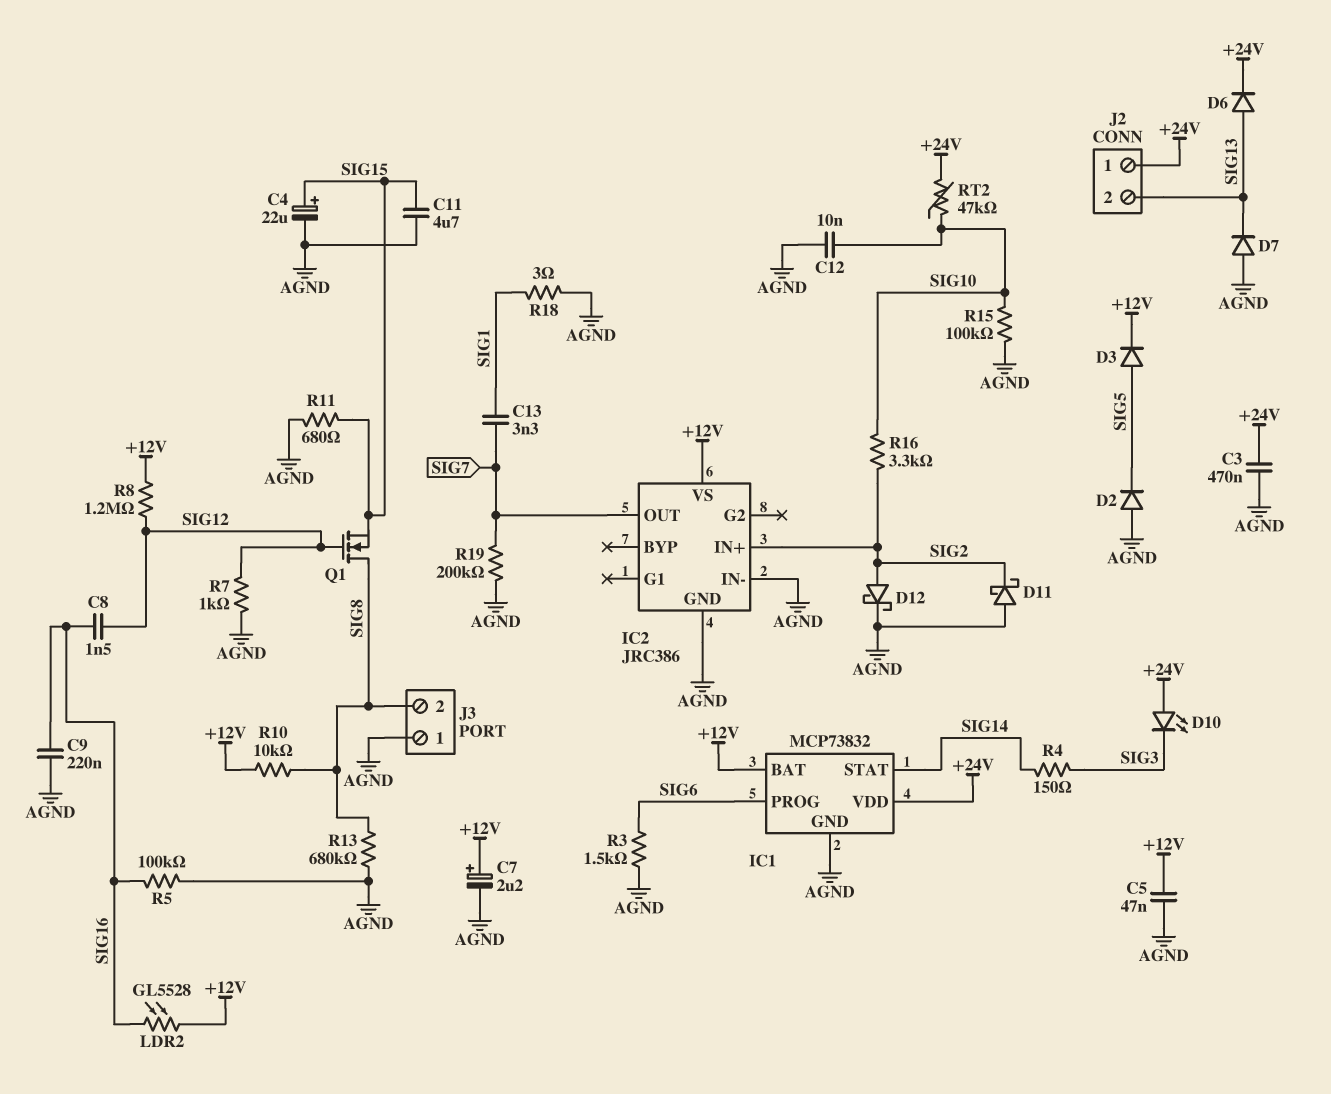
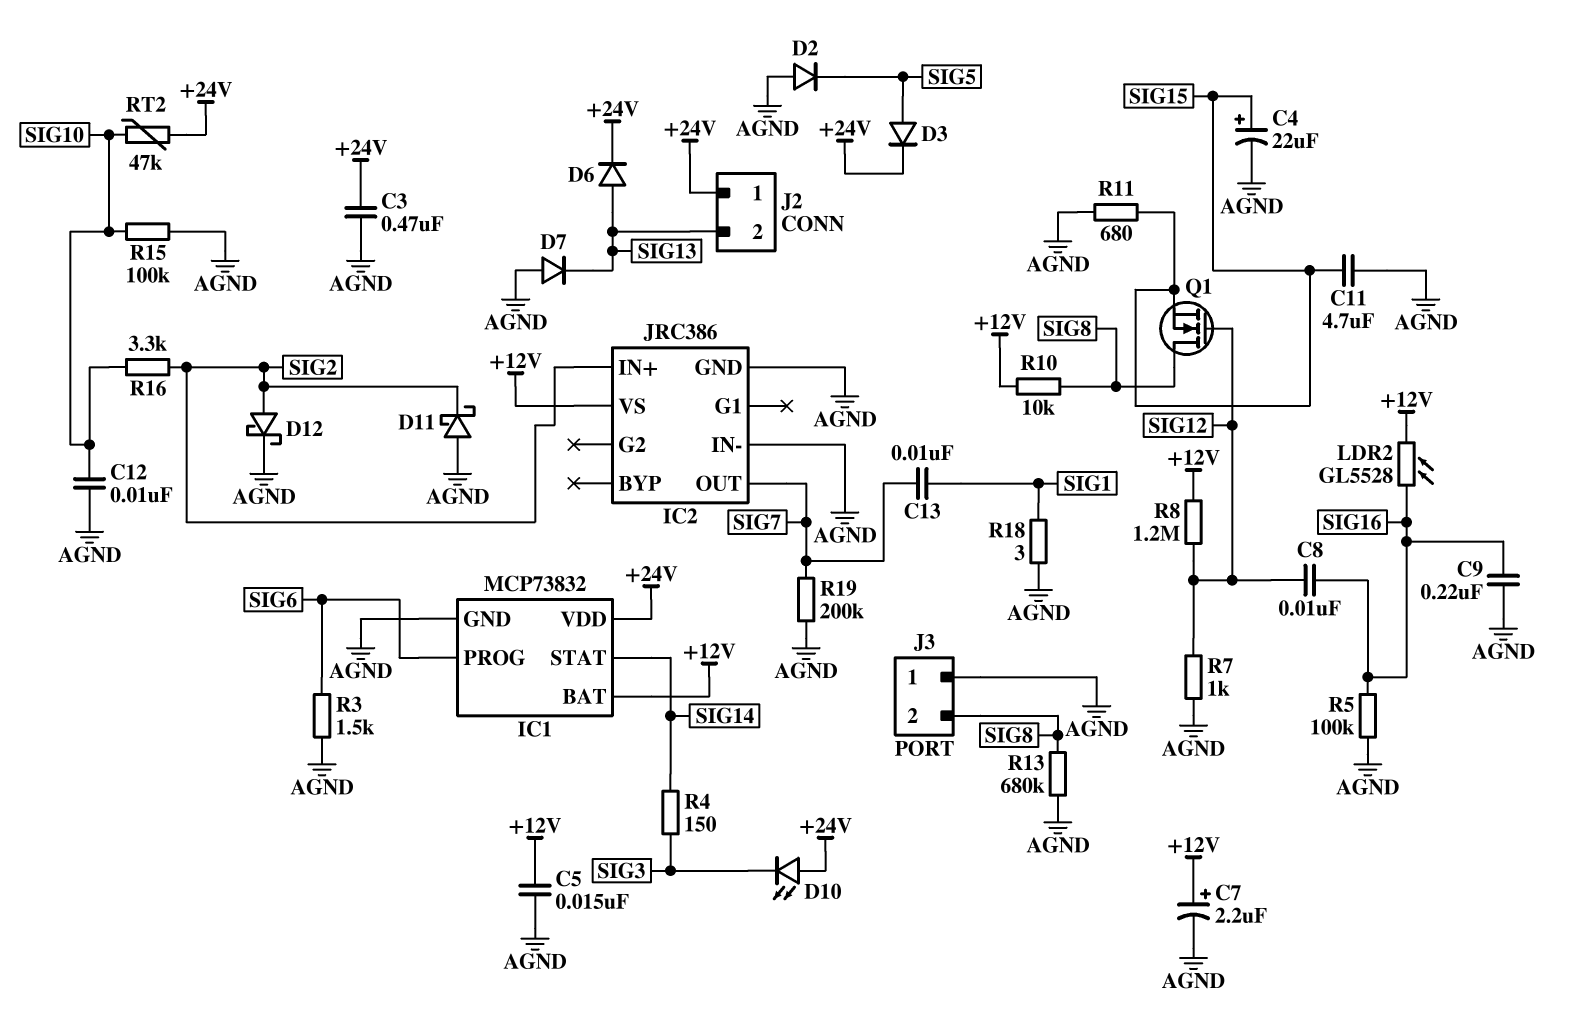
C5: 47nF (+12V, AGND) -> 15nF (+12V, AGND)
C8: 1.5nF (SIG12, SIG16) -> 10nF (SIG12, SIG16)
C13: 3.3nF (SIG1, SIG7) -> 10nF (SIG1, SIG7)
D3: diode (A SIG5, K +12V) -> diode (A SIG5, K +24V)

